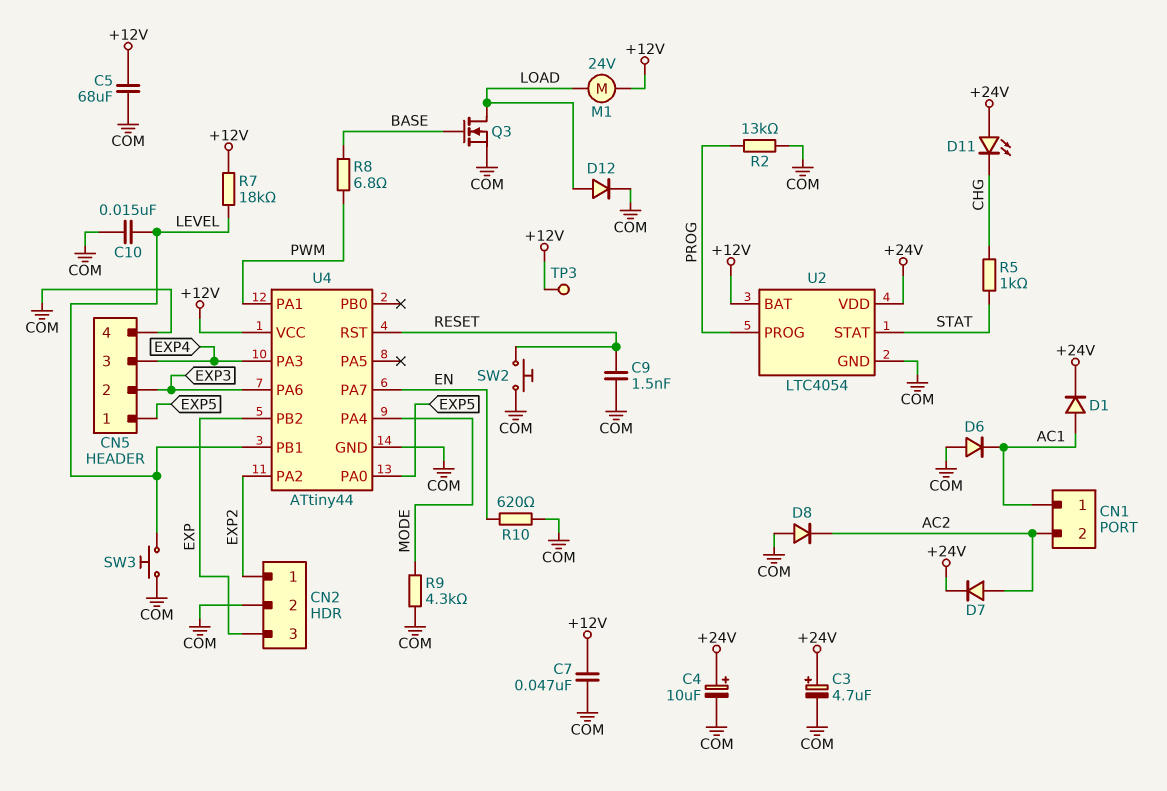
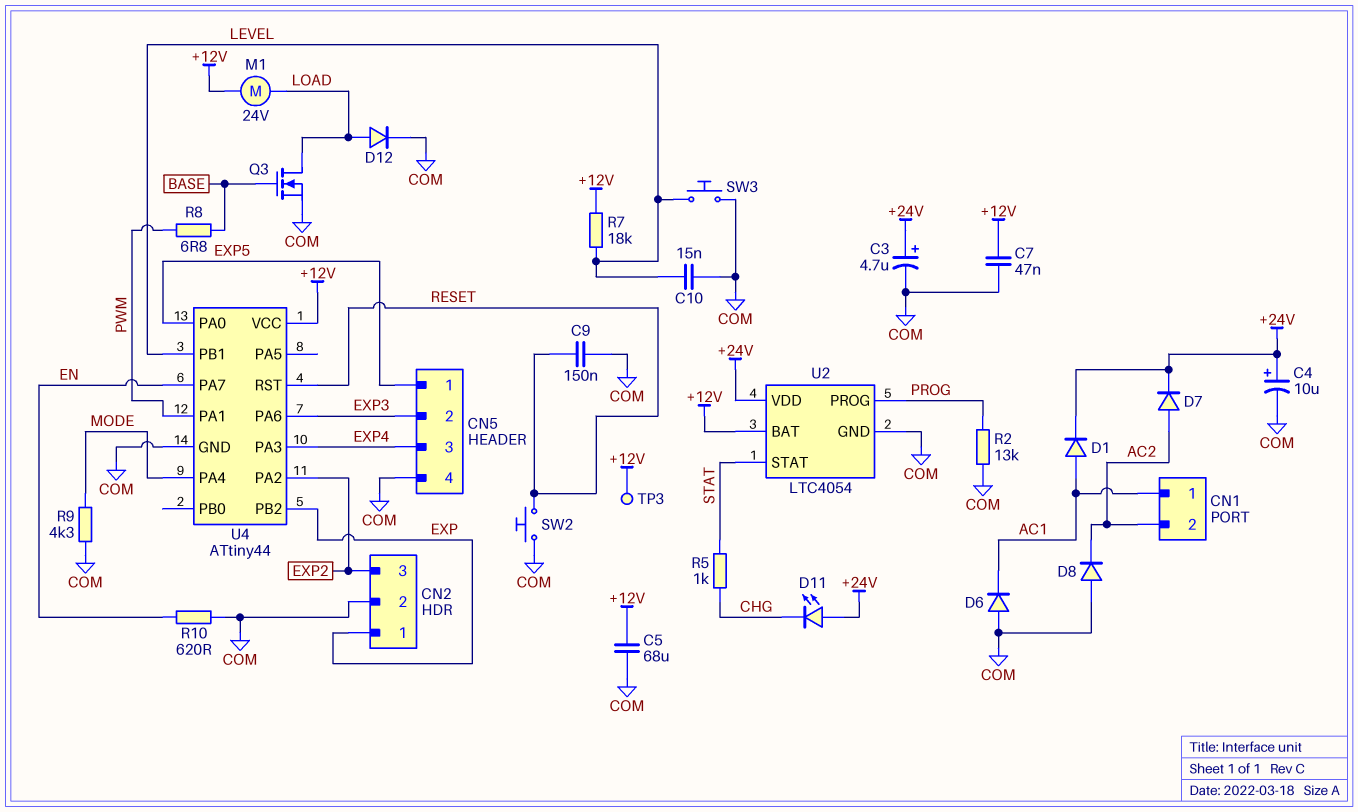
C9: 1.5nF (COM, RESET) -> 150nF (COM, RESET)
CN2 pin 1: EXP2 -> EXP
CN2 pin 3: EXP -> EXP2

